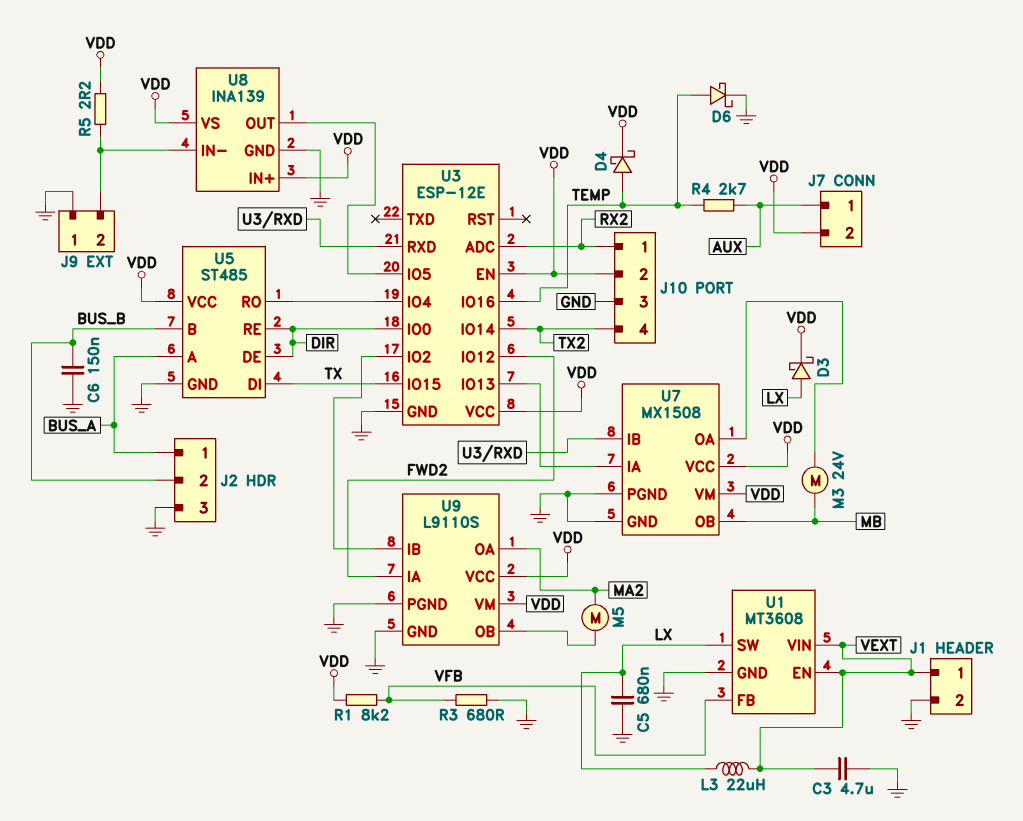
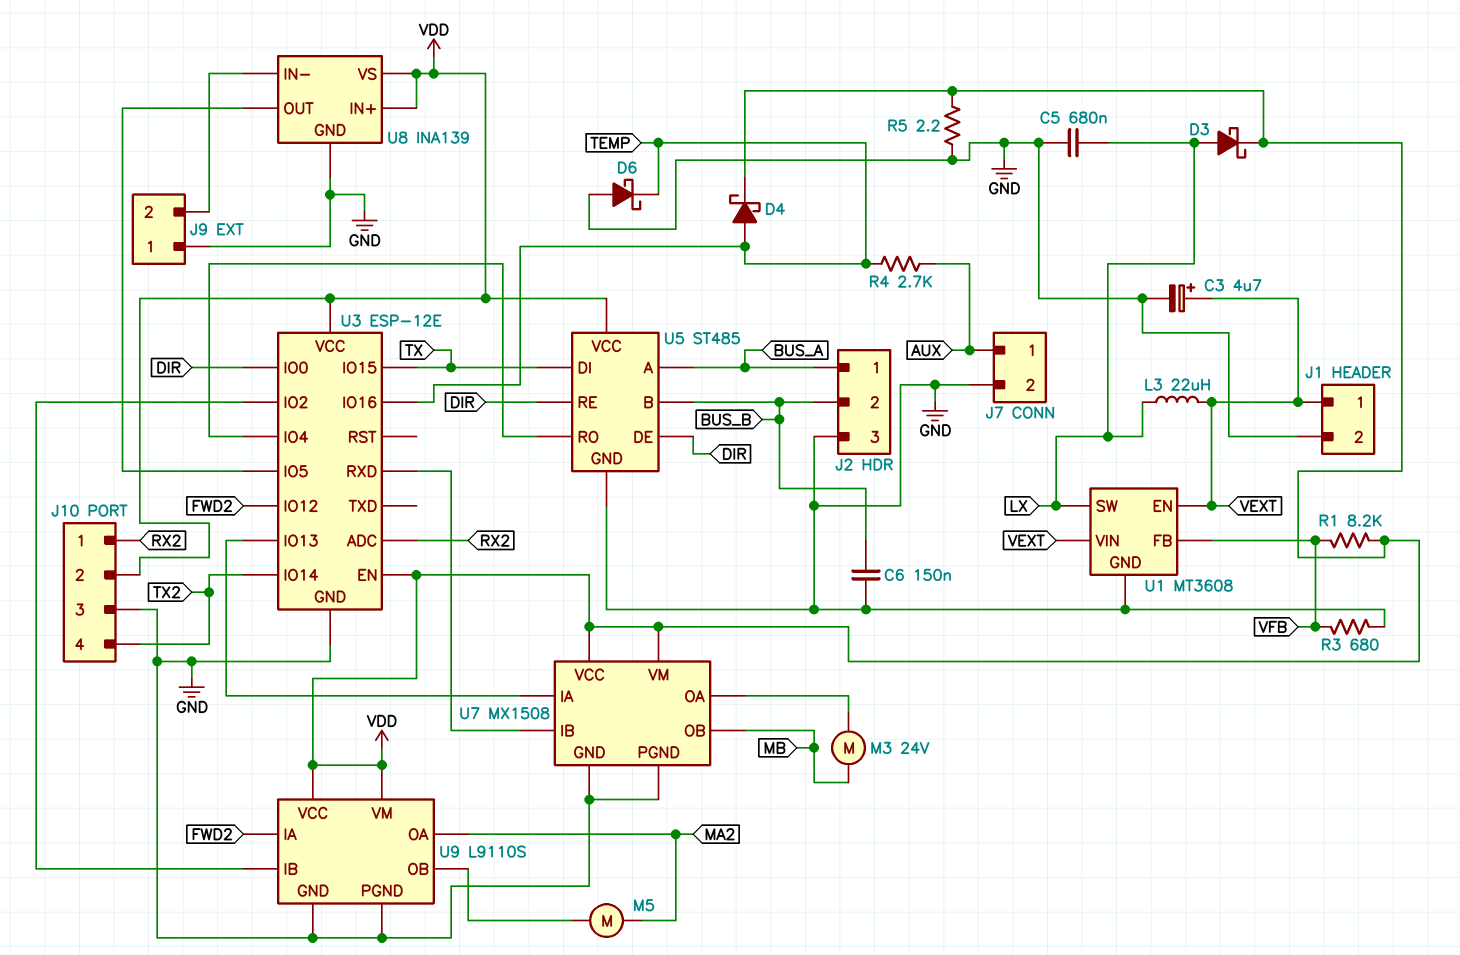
C3: 4.7uF (GND, VEXT) -> 4.7uF (plus VEXT, minus GND)
D6: schottky (A TEMP, K GND) -> schottky (A GND, K TEMP)
J7 pin 2: VDD -> GND
R5: 2.2 (J9/2, VDD) -> 2.2 (GND, VDD)

